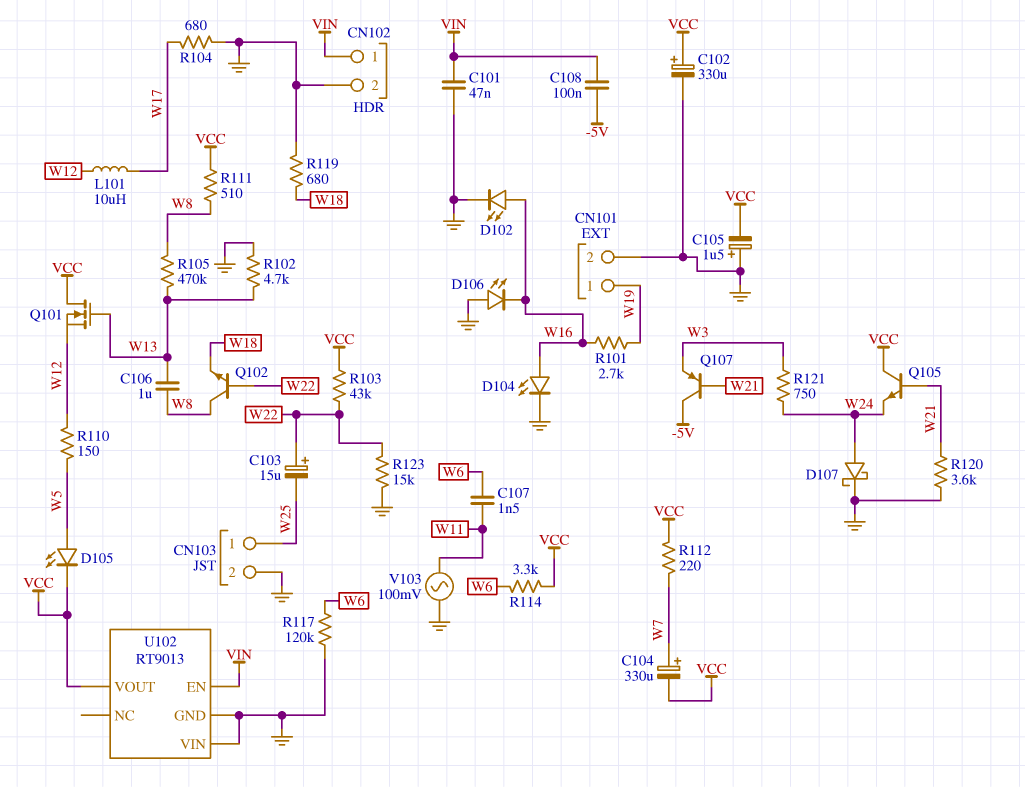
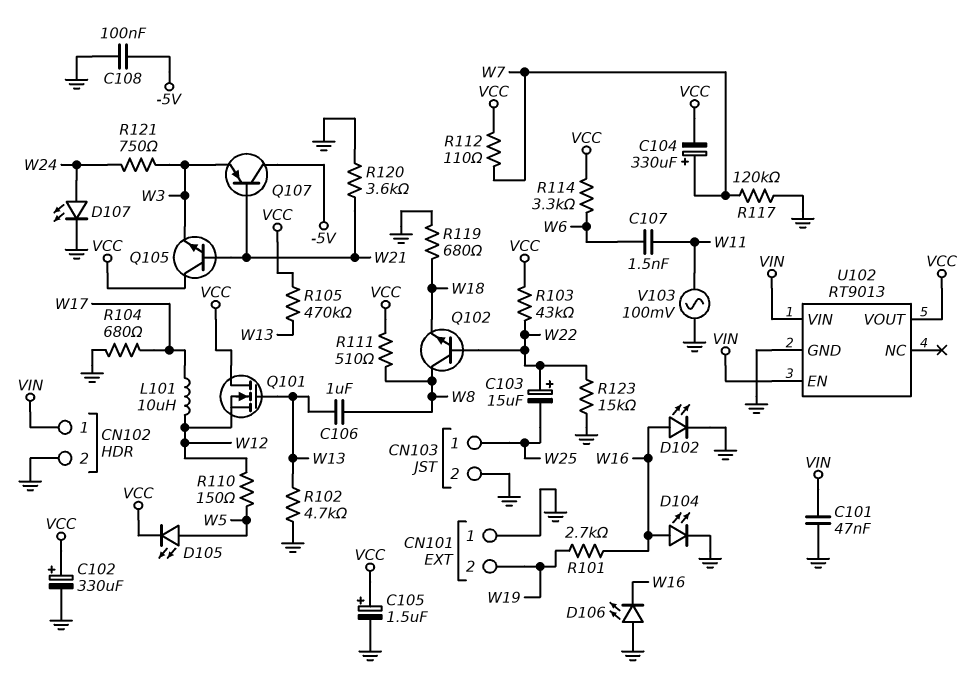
C105: 1.5uF (plus GND, minus VCC) -> 1.5uF (plus VCC, minus GND)
C108: 100nF (-5V, VIN) -> 100nF (-5V, GND)
CN101 pin 1: W19 -> GND
CN101 pin 2: GND -> W19
D107: schottky (A W24, K GND) -> LED (A W24, K GND)
Q105: NPN (B W21, C VCC, E W24) -> NPN (B W21, C VCC, E W3)
R105: 470k (W8, W13) -> 470k (VCC, W13)
R112: 220 (VCC, W7) -> 110 (VCC, W7)
R117: 120k (GND, W6) -> 120k (GND, W7)
U102 pin VIN: GND -> VIN

